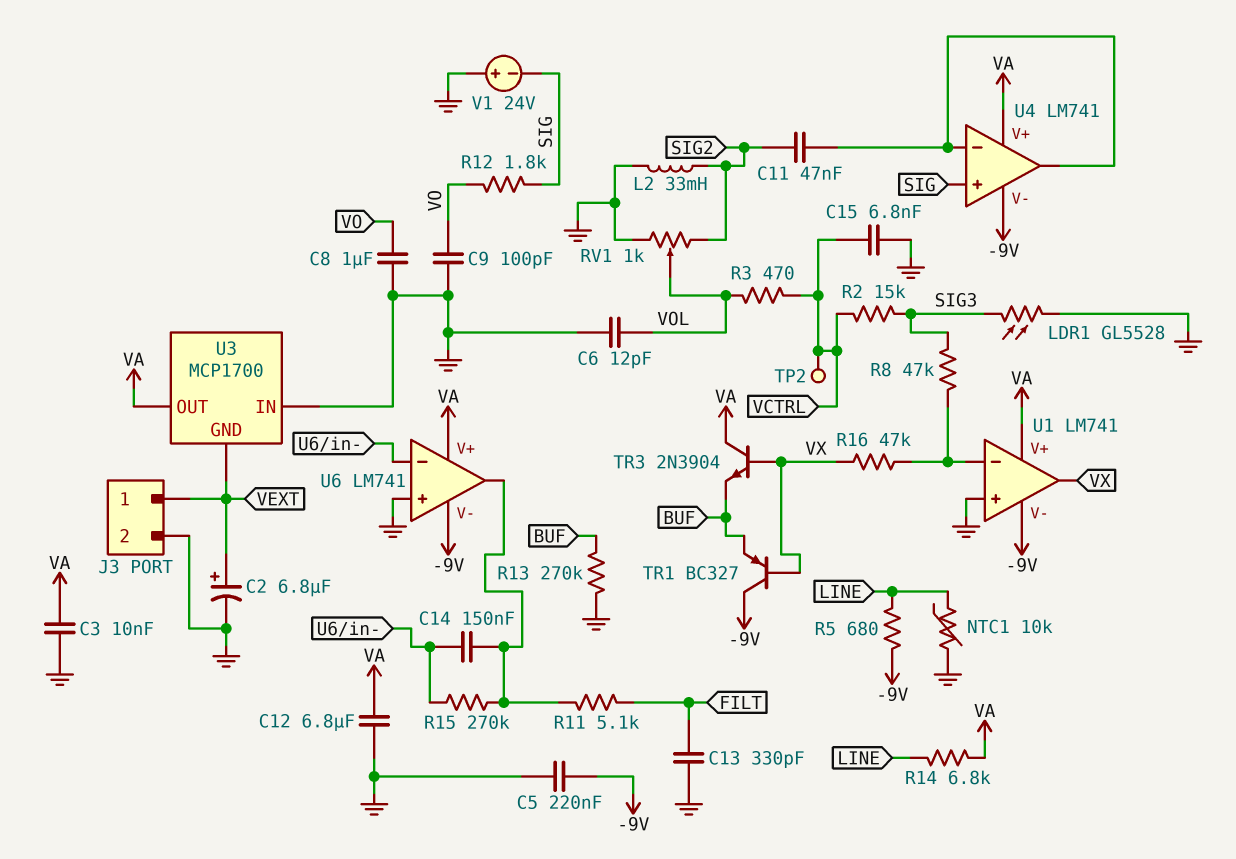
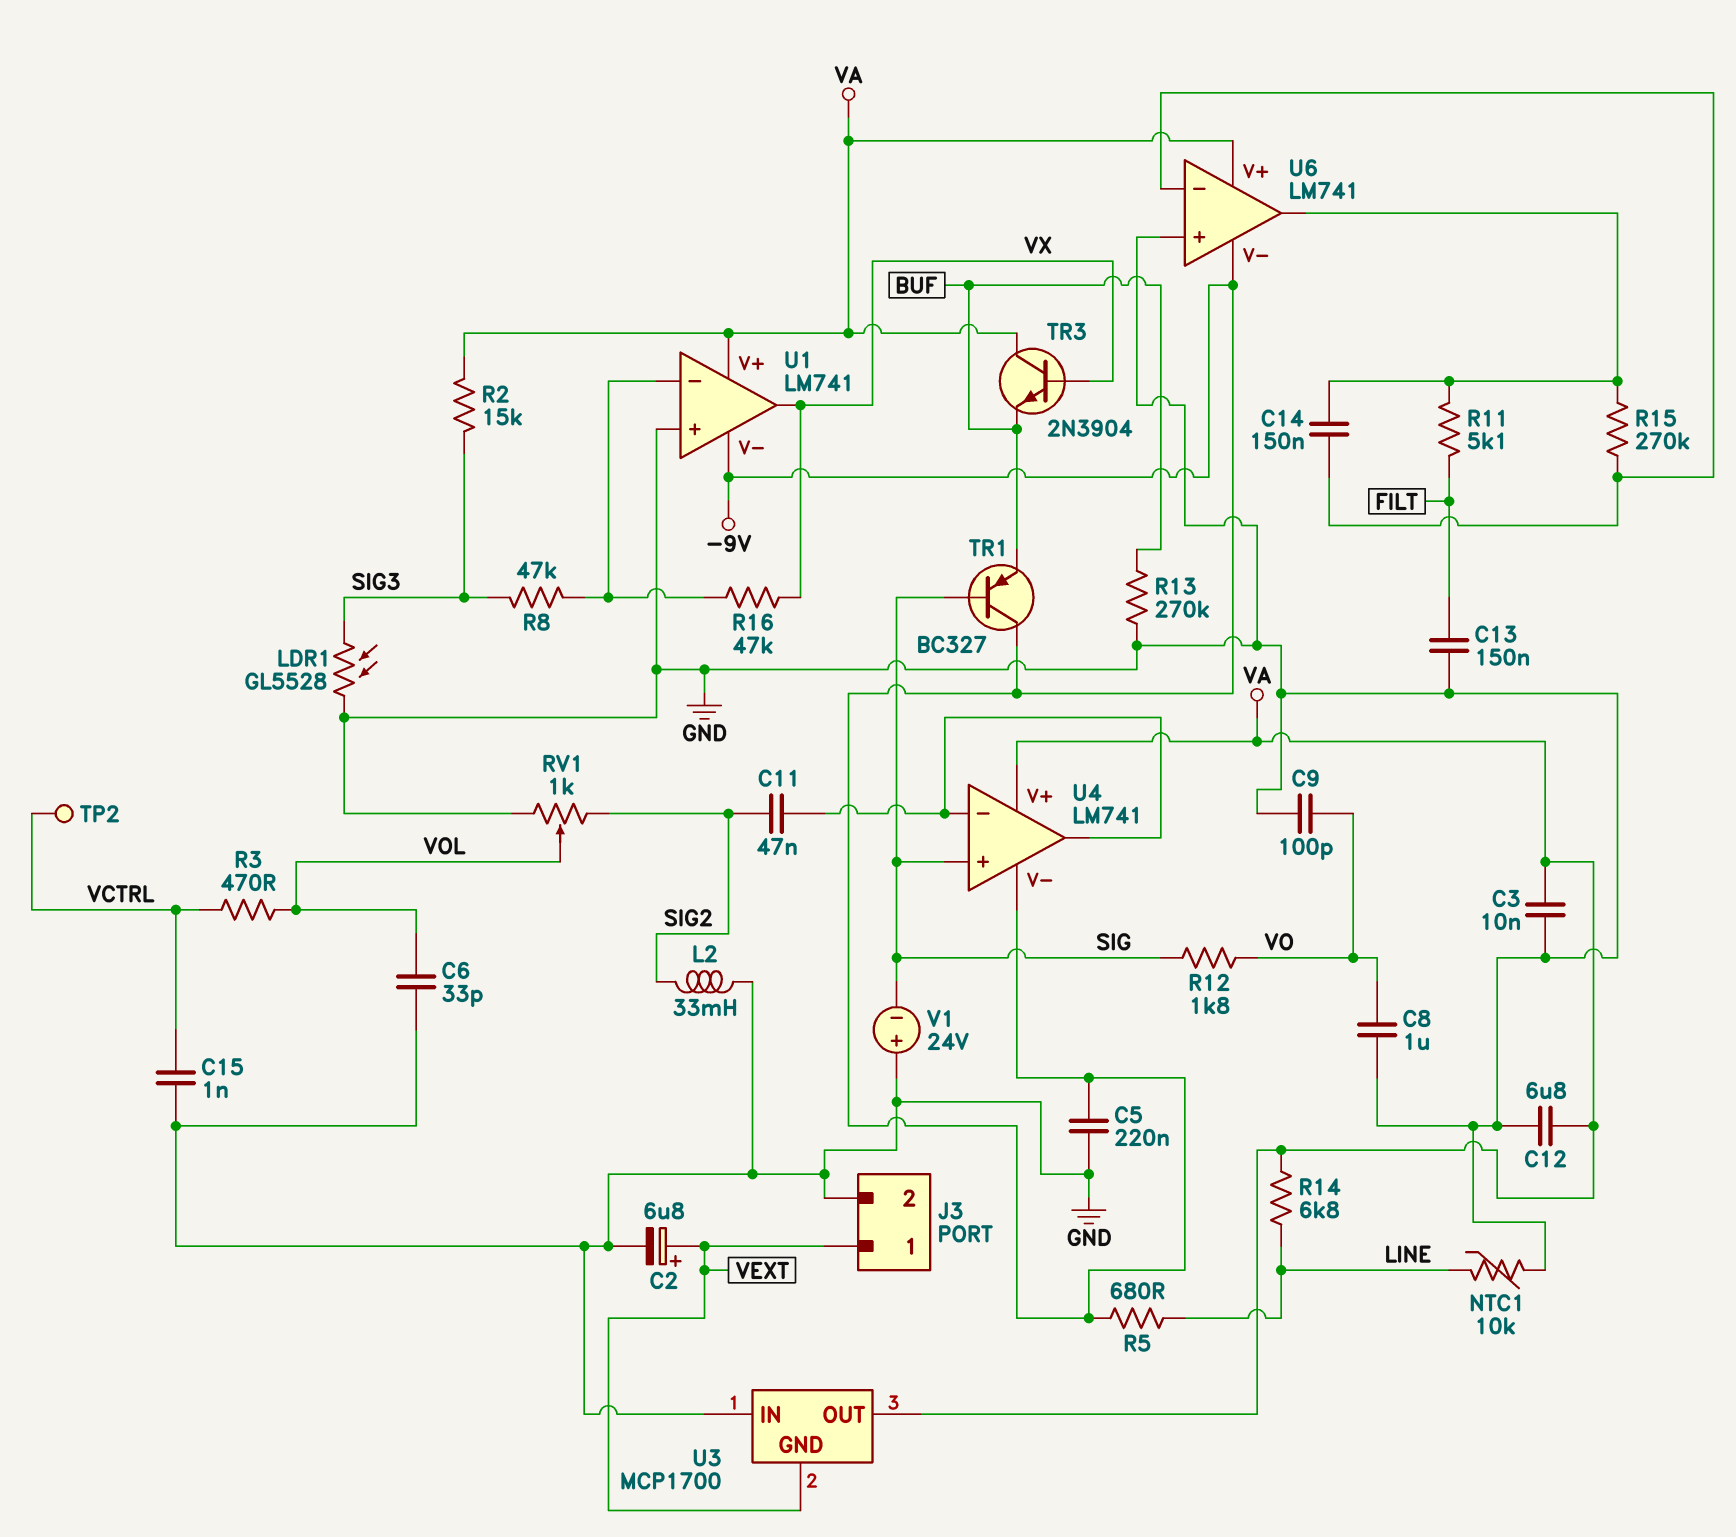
C6: 12pF (GND, VOL) -> 33pF (GND, VOL)
C13: 330pF (FILT, GND) -> 150nF (FILT, GND)
C15: 6.8nF (GND, VCTRL) -> 1nF (GND, VCTRL)
R2: 15k (SIG3, VCTRL) -> 15k (SIG3, VA)
TR1: PNP BC327 (B VX, C -9V, E BUF) -> PNP BC327 (B SIG, C -9V, E BUF)

